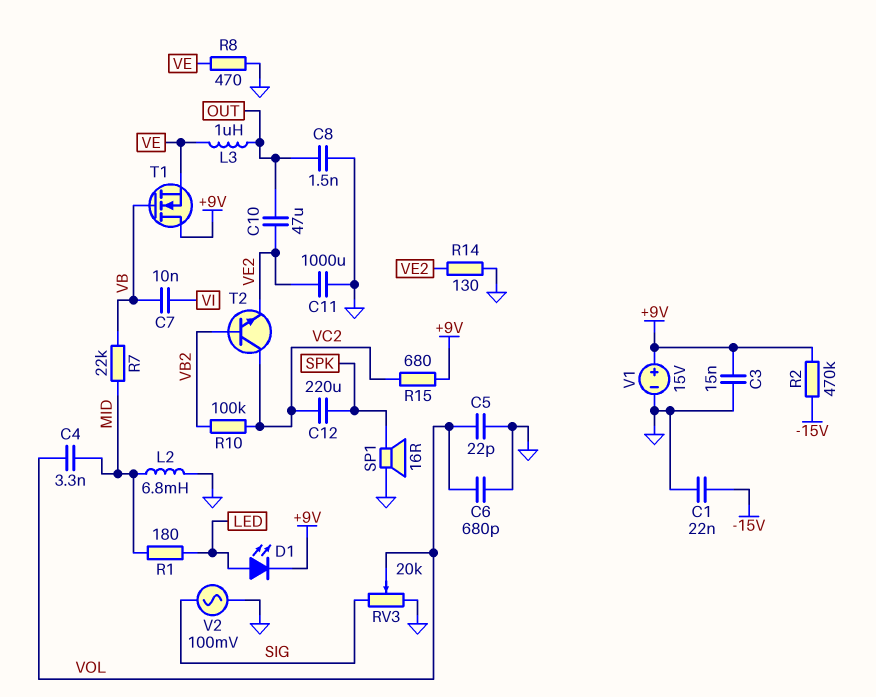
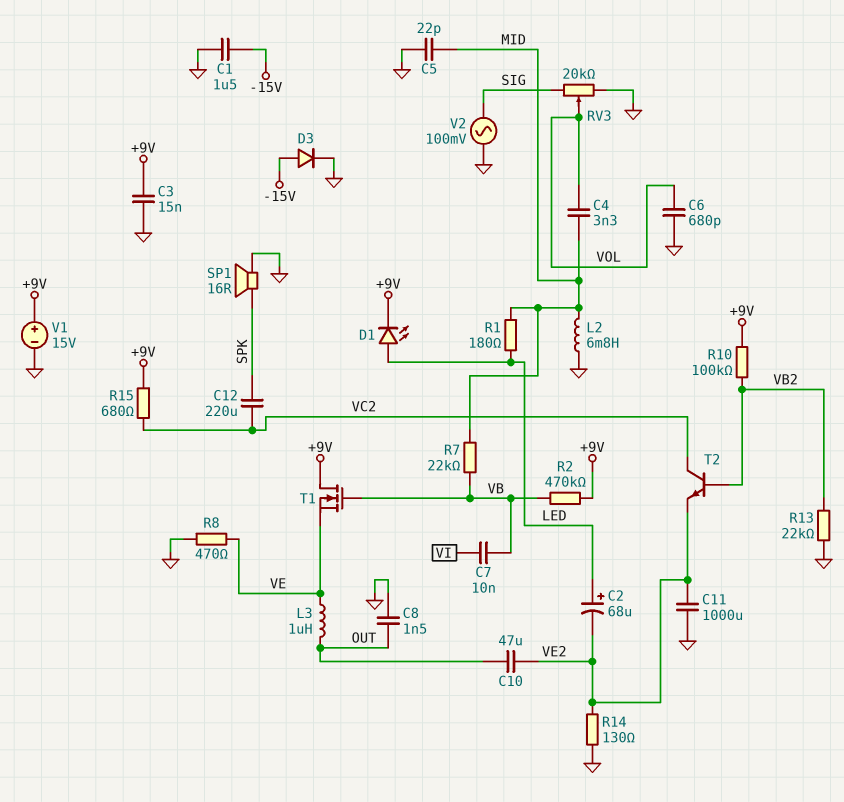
C1: 22nF (-15V, GND) -> 1.5uF (-15V, GND)
C2: none -> 68uF (plus LED, minus VE2)
C5: 22pF (GND, VOL) -> 22pF (GND, MID)
D3: none -> diode (A -15V, K GND)
R2: 470k (+9V, -15V) -> 470k (+9V, VB)
R10: 100k (VB2, VC2) -> 100k (+9V, VB2)
R13: none -> 22k (GND, VB2)

